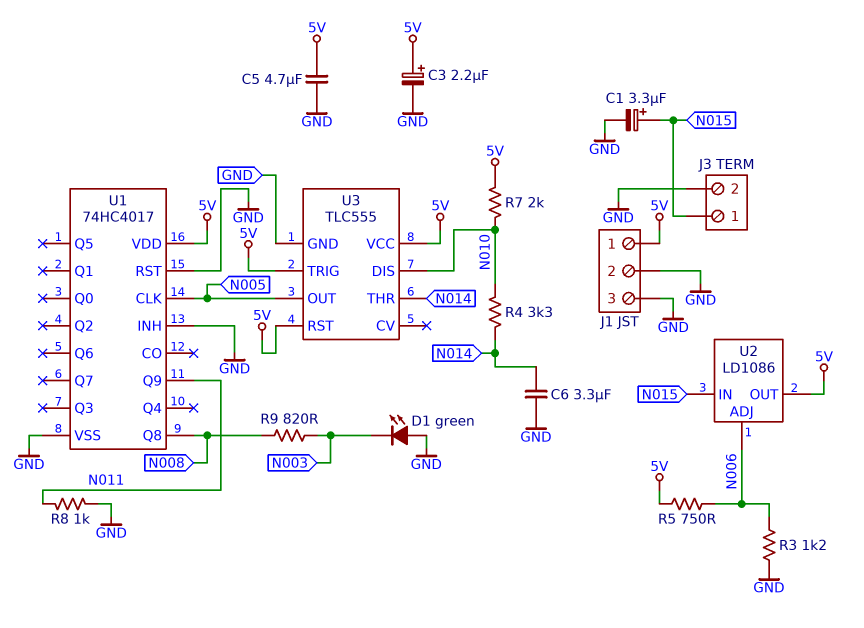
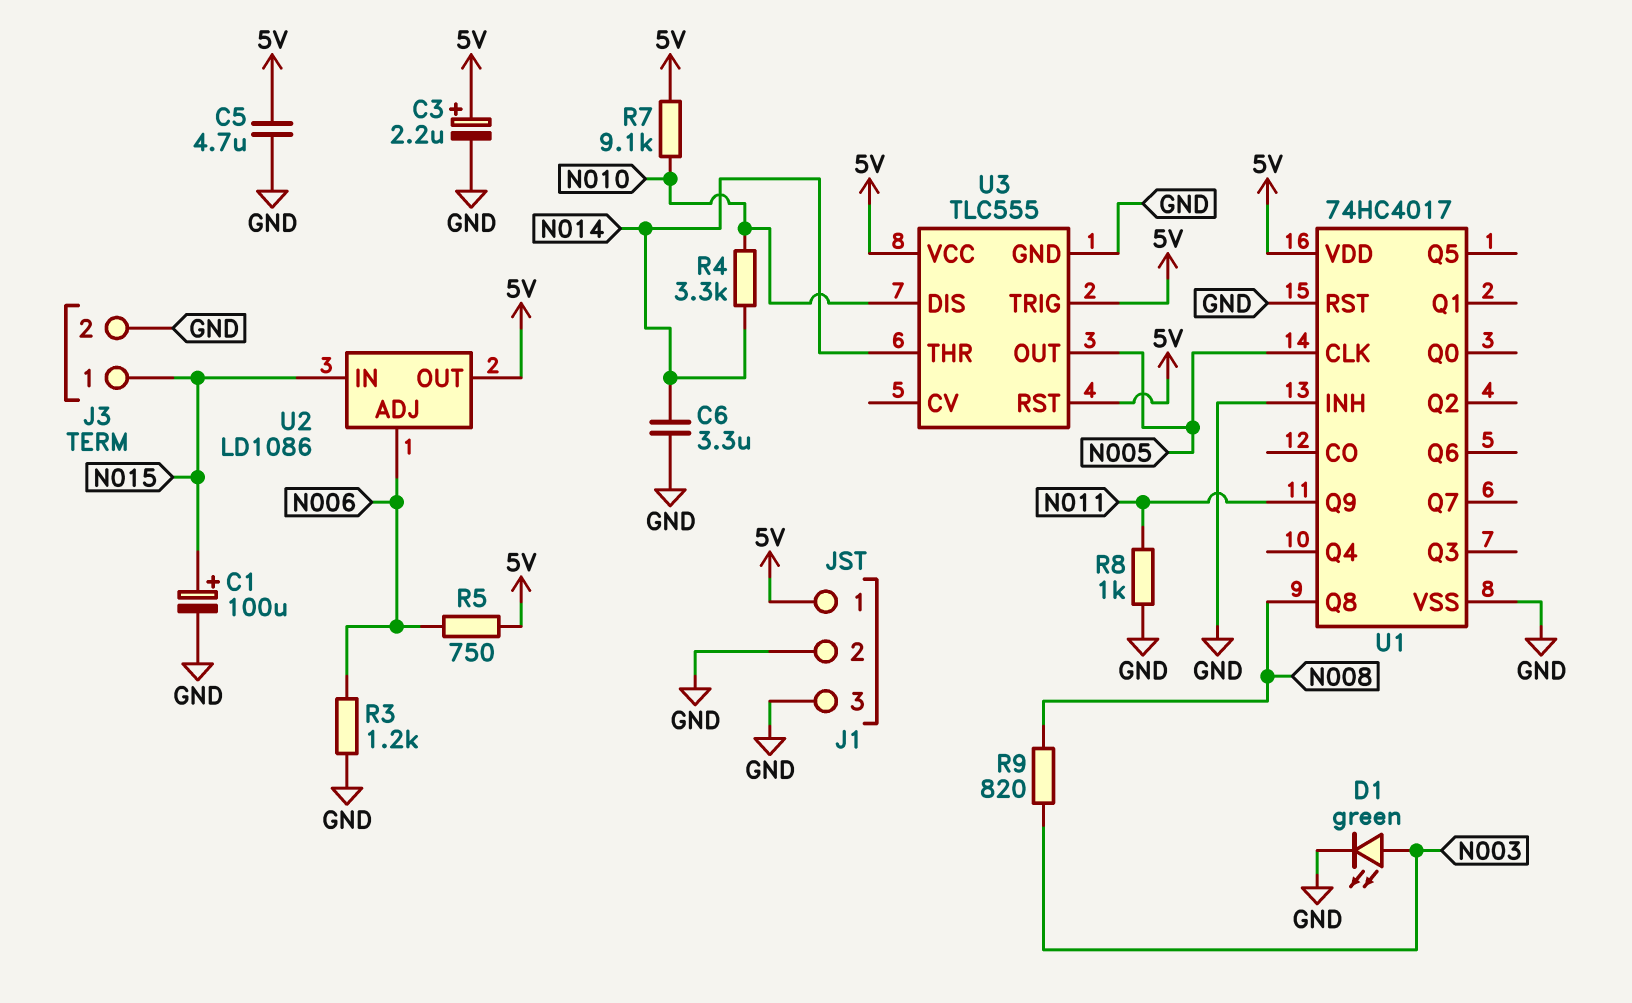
C1: 3.3uF (plus N015, minus GND) -> 100uF (plus N015, minus GND)
D1: LED green (A GND, K N003) -> LED green (A N003, K GND)
R7: 2k (5V, N010) -> 9.1k (5V, N010)

